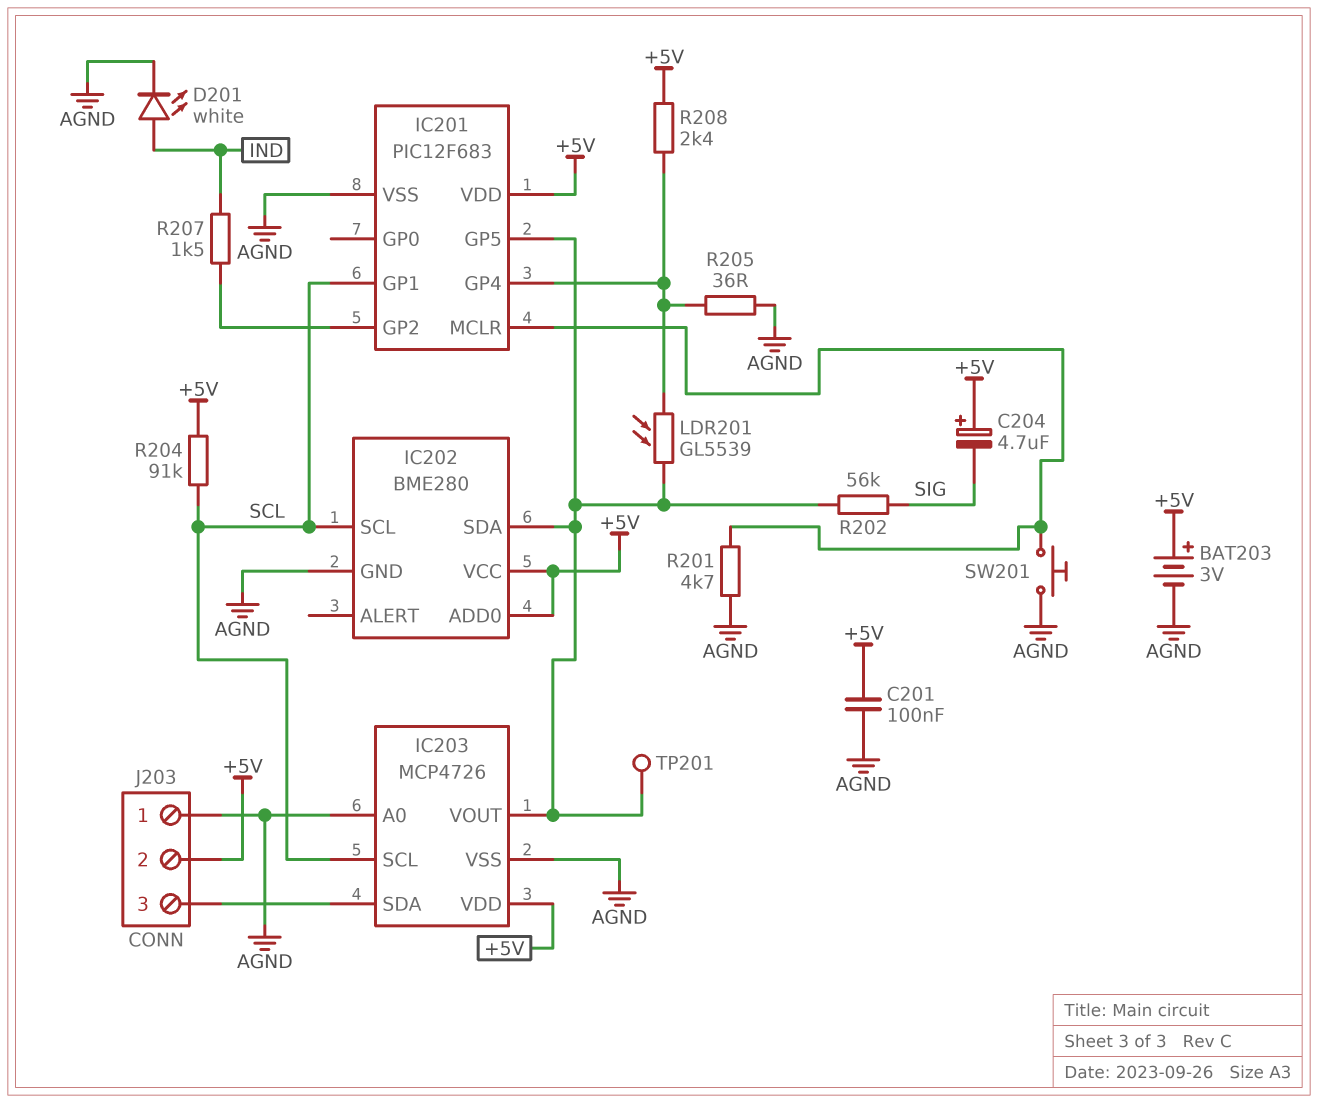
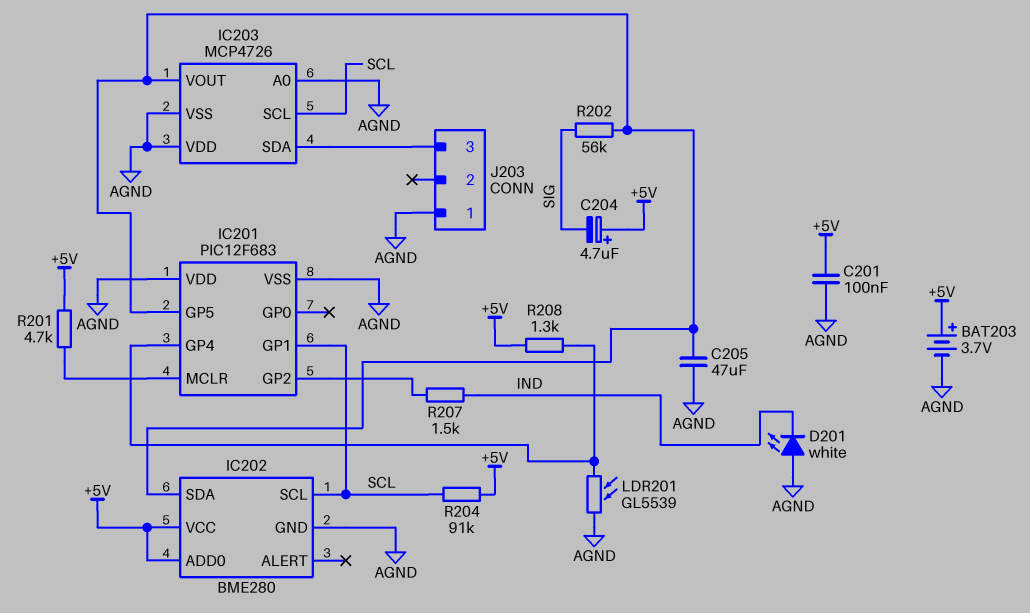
BAT203: 3V (plus +5V, minus AGND) -> 3.7V (plus +5V, minus AGND)
C205: none -> 47uF (AGND, IC201/GP5)
D201: LED white (A IND, K AGND) -> LED white (A AGND, K IND)
IC201 pin VDD: +5V -> AGND
IC203 pin VDD: +5V -> AGND
J203 pin 2: +5V -> none
LDR201: GL5539 (IC201/GP4, IC201/GP5) -> GL5539 (AGND, IC201/GP4)
R201: 4.7k (AGND, IC201/MCLR) -> 4.7k (+5V, IC201/MCLR)
R205: 36 (AGND, IC201/GP4) -> none
R208: 2.4k (+5V, IC201/GP4) -> 1.3k (+5V, IC201/GP4)
SW201: button (AGND, IC201/MCLR) -> none
TP201: test point (IC201/GP5) -> none

